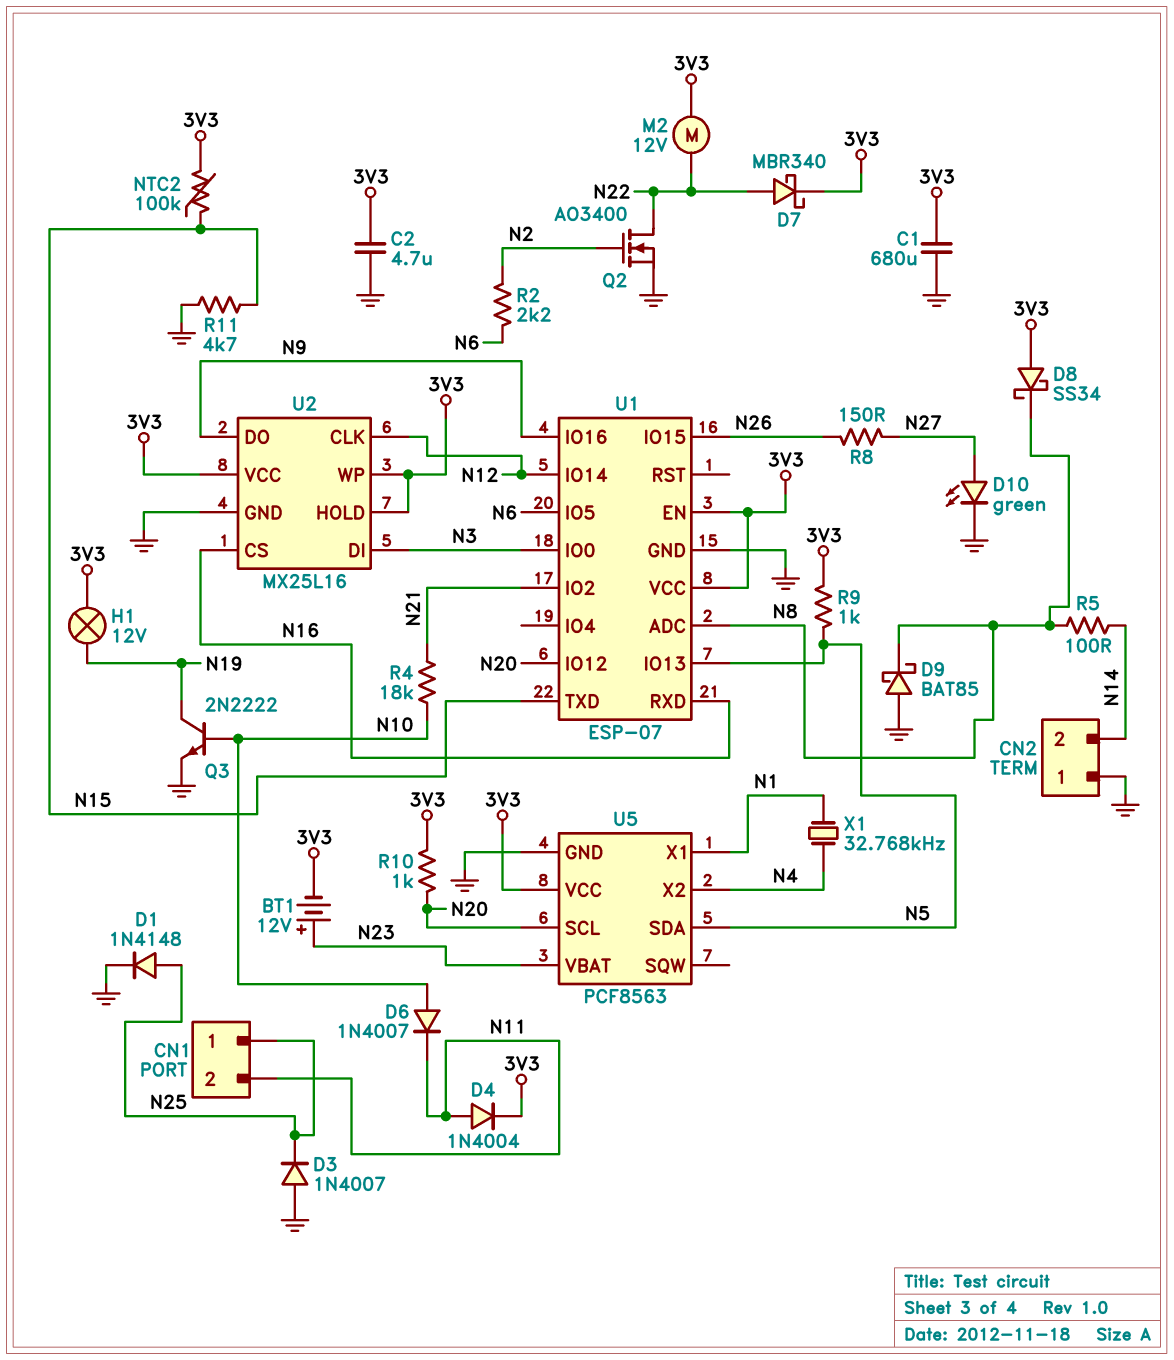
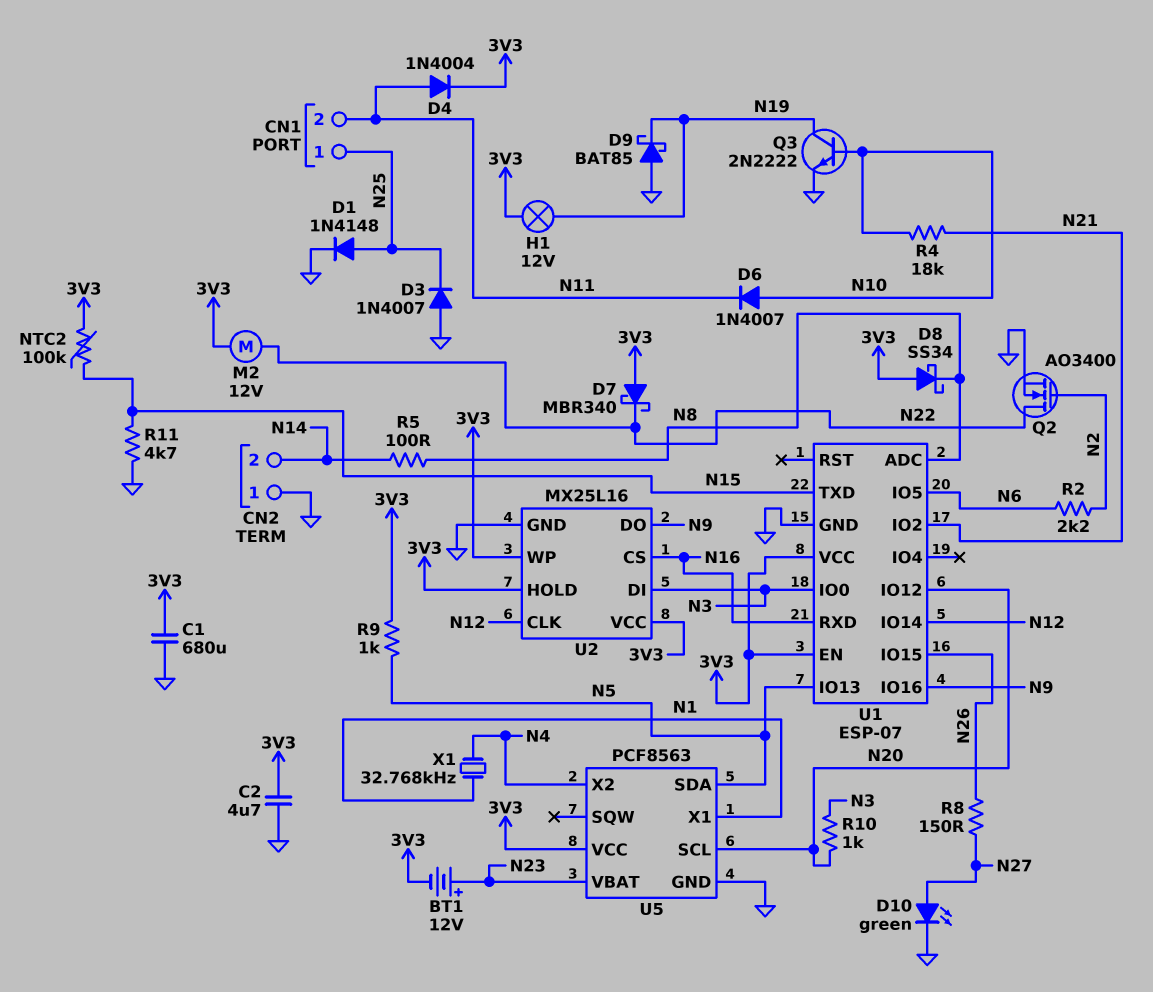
D7: schottky MBR340 (A N22, K 3V3) -> schottky MBR340 (A 3V3, K N22)
D9: schottky BAT85 (A GND, K N8) -> schottky BAT85 (A GND, K N19)
R10: 1k (3V3, N20) -> 1k (N3, N20)

